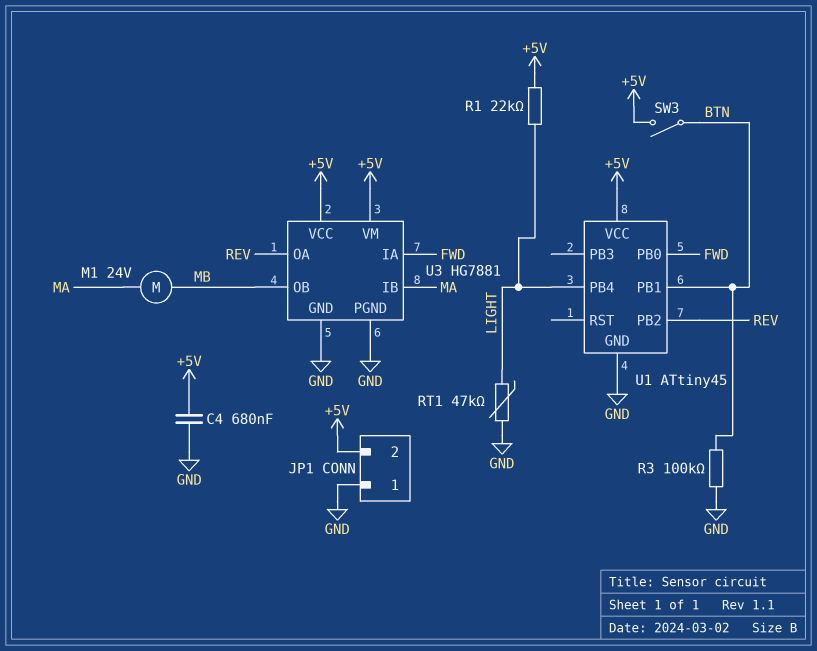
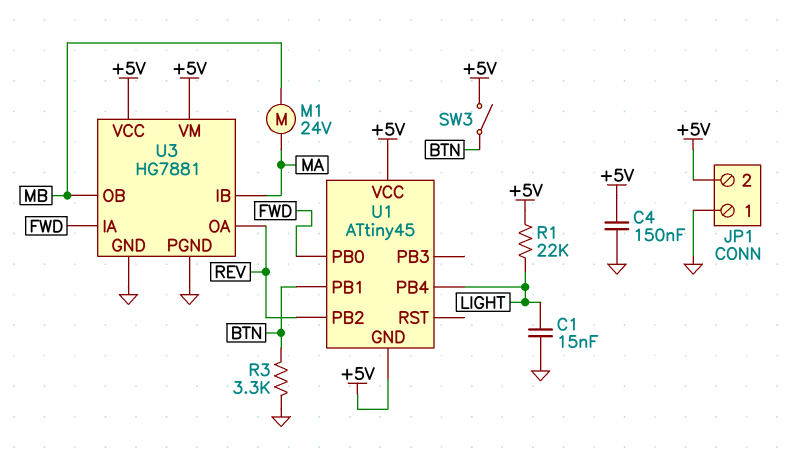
C1: none -> 15nF (GND, LIGHT)
C4: 680nF (+5V, GND) -> 150nF (+5V, GND)
R3: 100k (BTN, GND) -> 3.3k (BTN, GND)
RT1: 47k (GND, LIGHT) -> none
U1 pin GND: GND -> +5V

